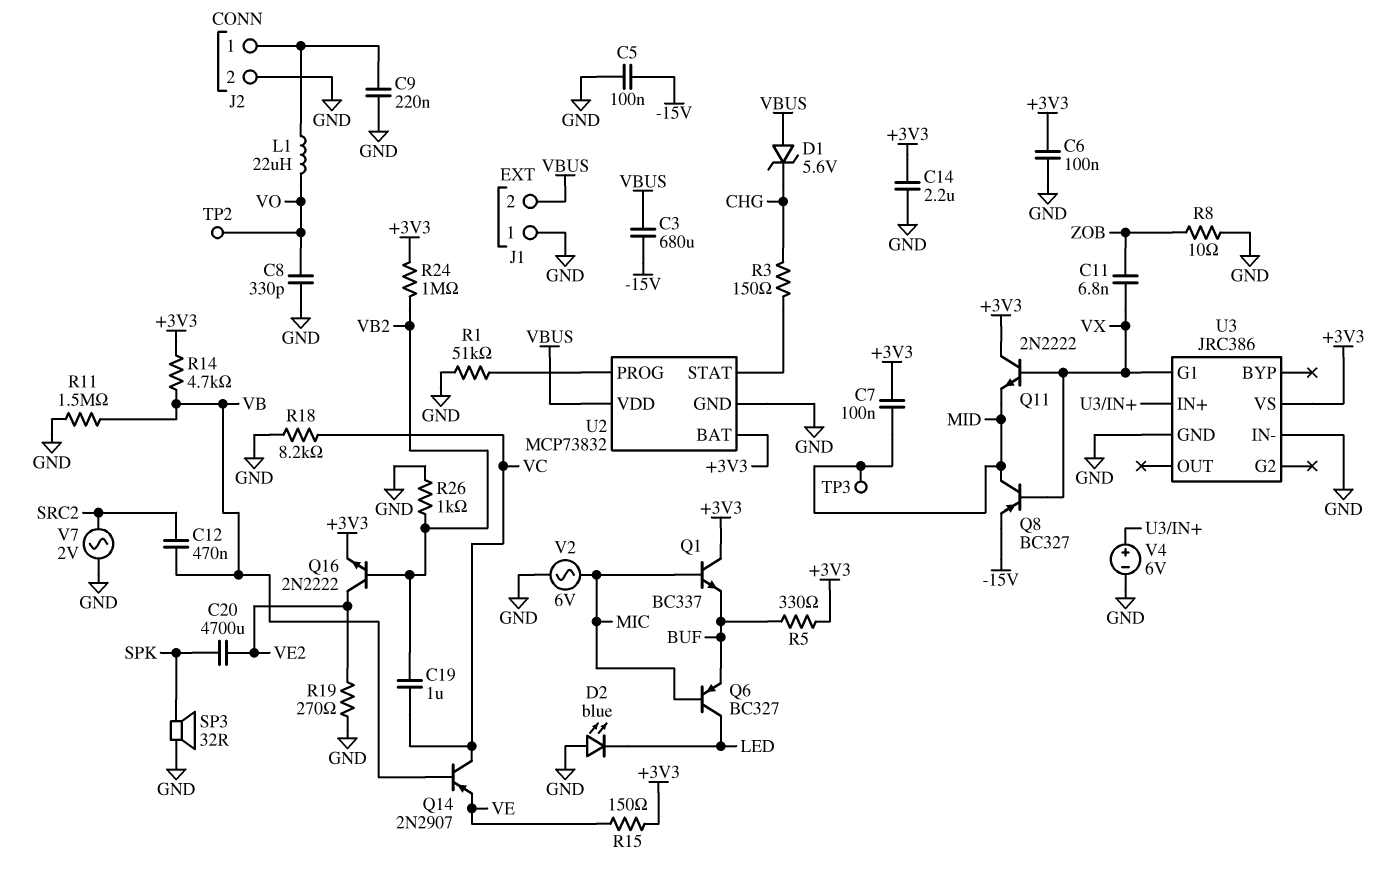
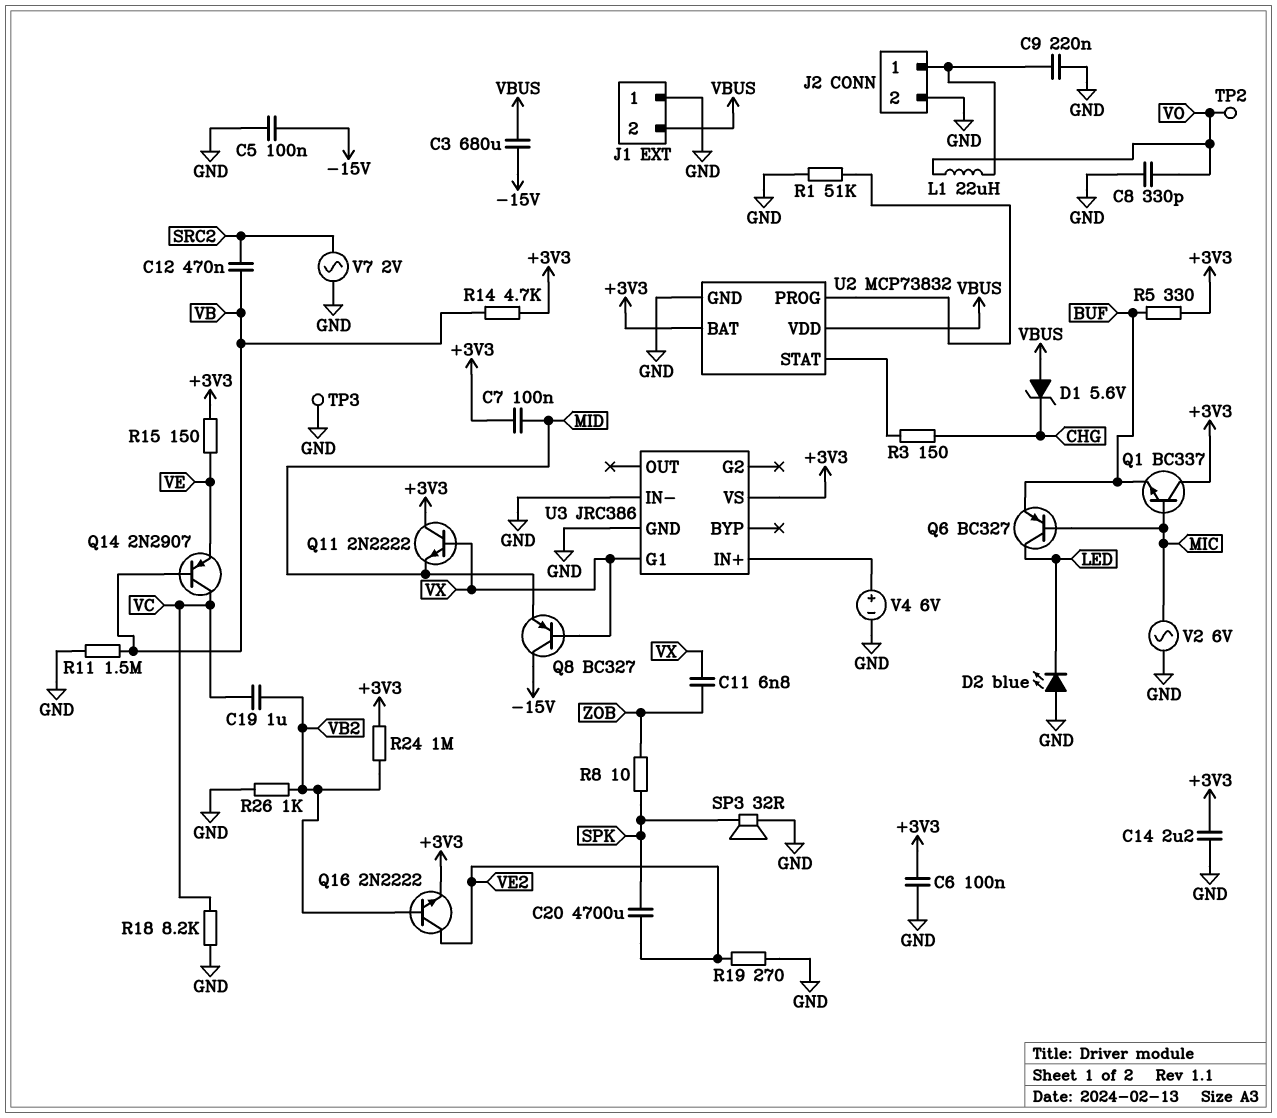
Q8: PNP BC327 (B VX, C MID, E -15V) -> PNP BC327 (B VX, C -15V, E MID)
R8: 10 (GND, ZOB) -> 10 (SPK, ZOB)
TP3: test point (MID) -> test point (GND)

